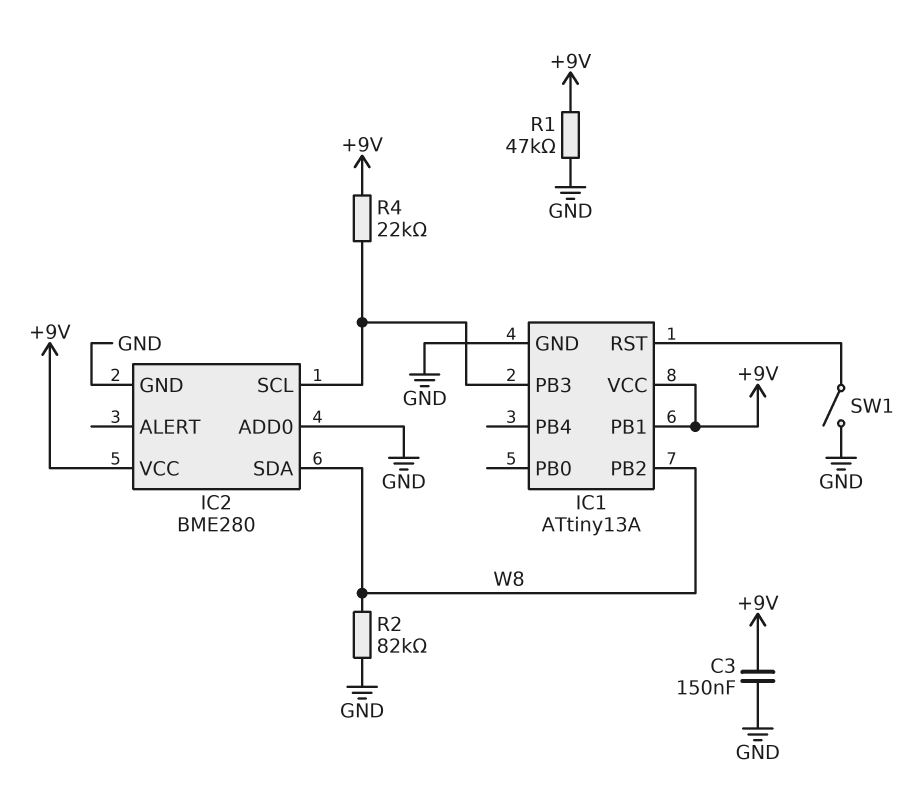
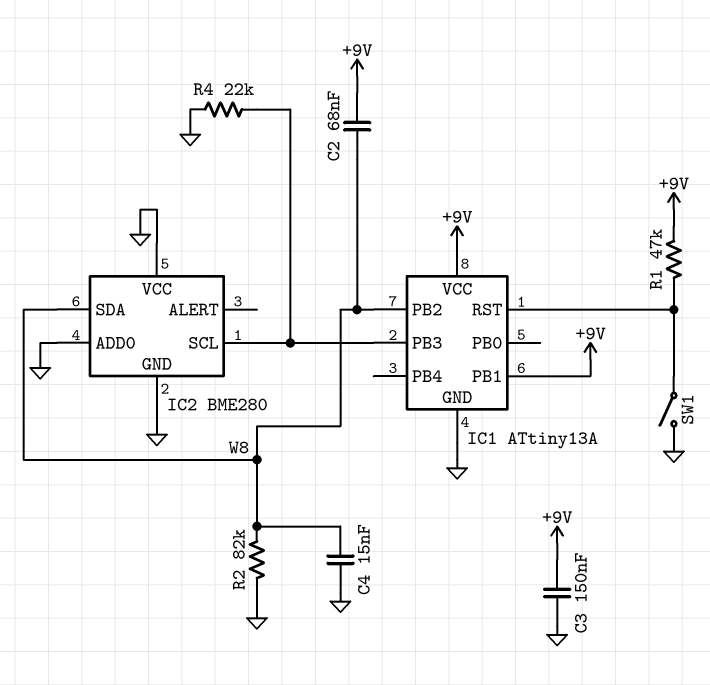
C2: none -> 68nF (+9V, W8)
C4: none -> 15nF (GND, W8)
IC2 pin VCC: +9V -> GND
R1: 47k (+9V, GND) -> 47k (+9V, IC1/RST)
R4: 22k (+9V, IC1/PB3) -> 22k (GND, IC1/PB3)

